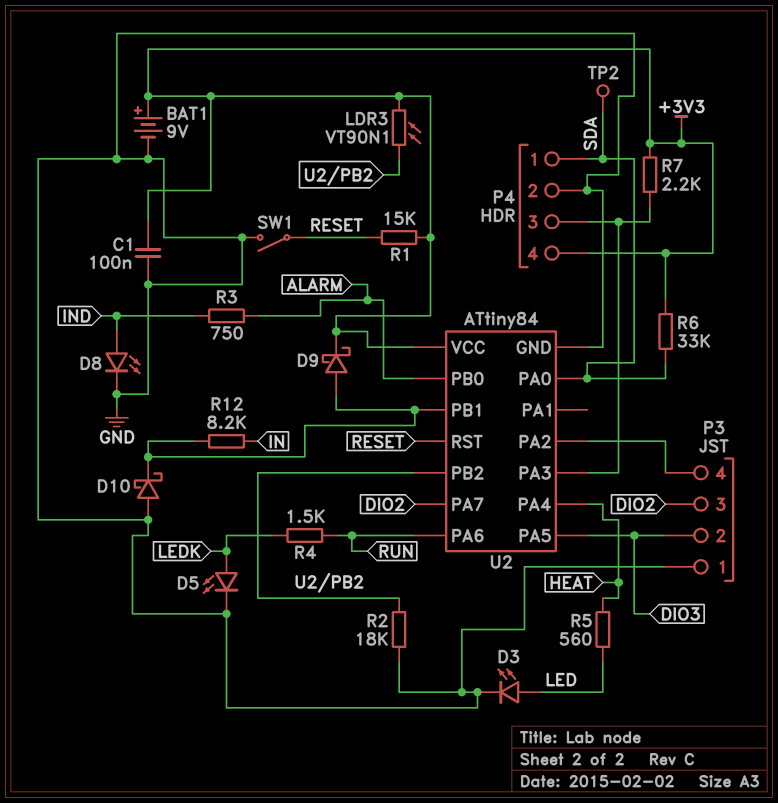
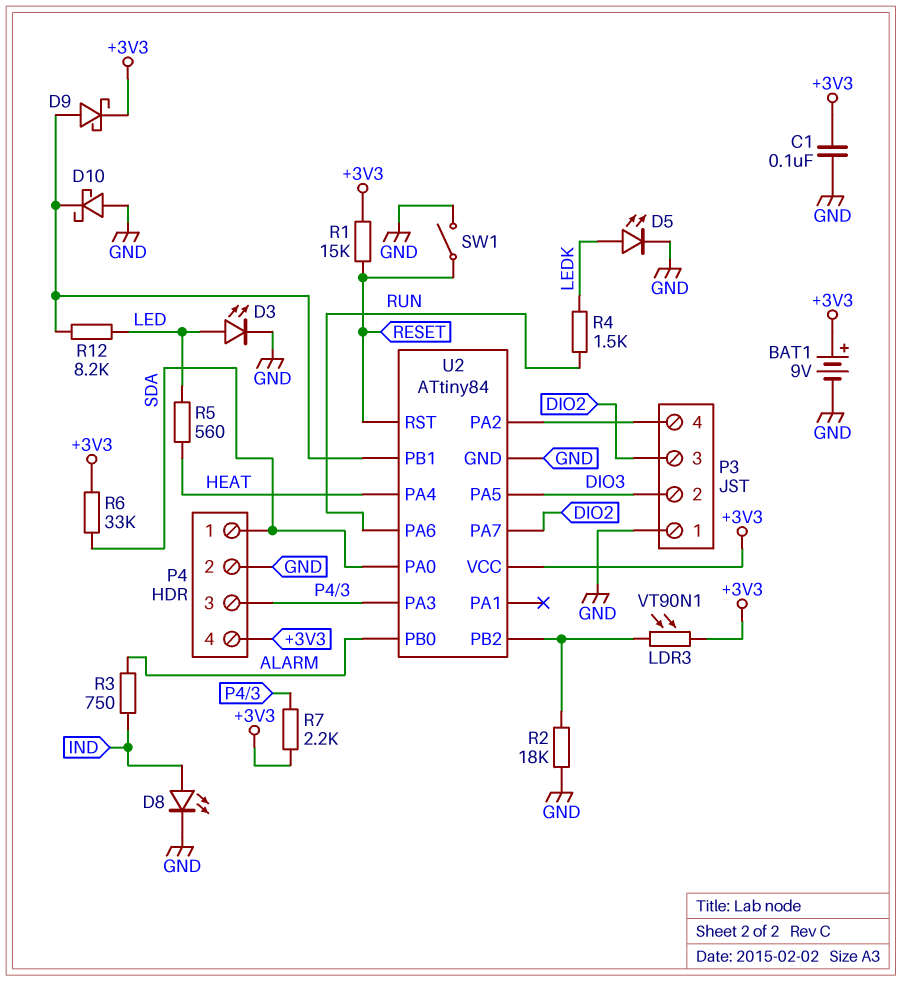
R12: 8.2k (IN, U2/PB1) -> 8.2k (LED, U2/PB1)
TP2: test point (SDA) -> none

